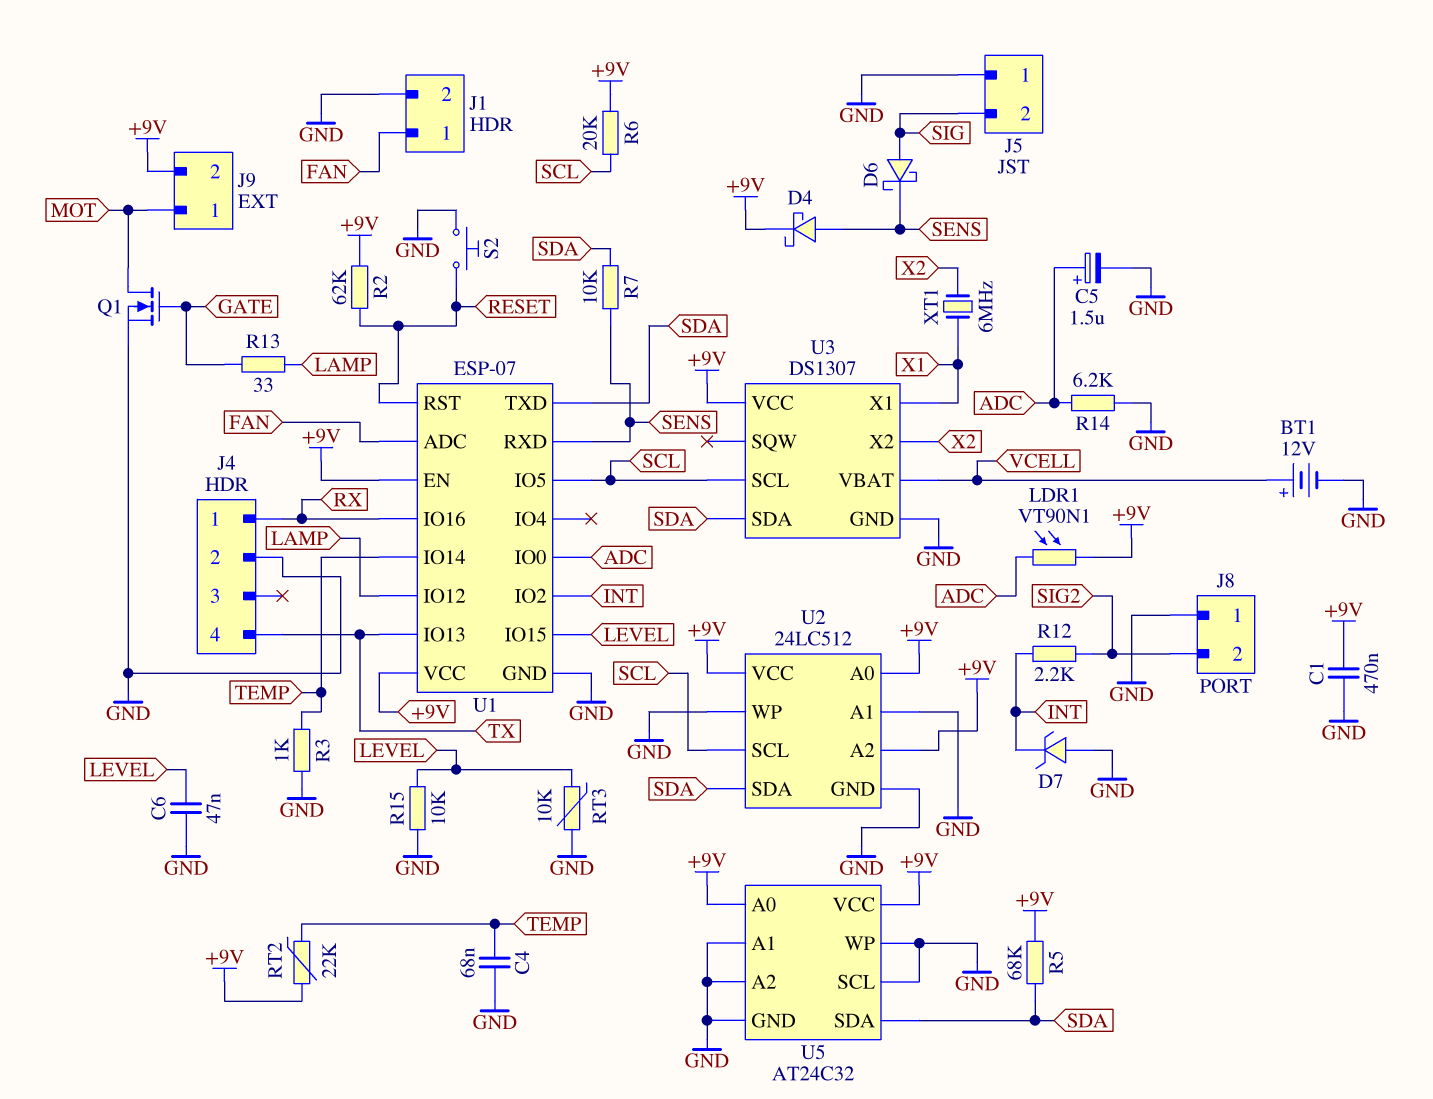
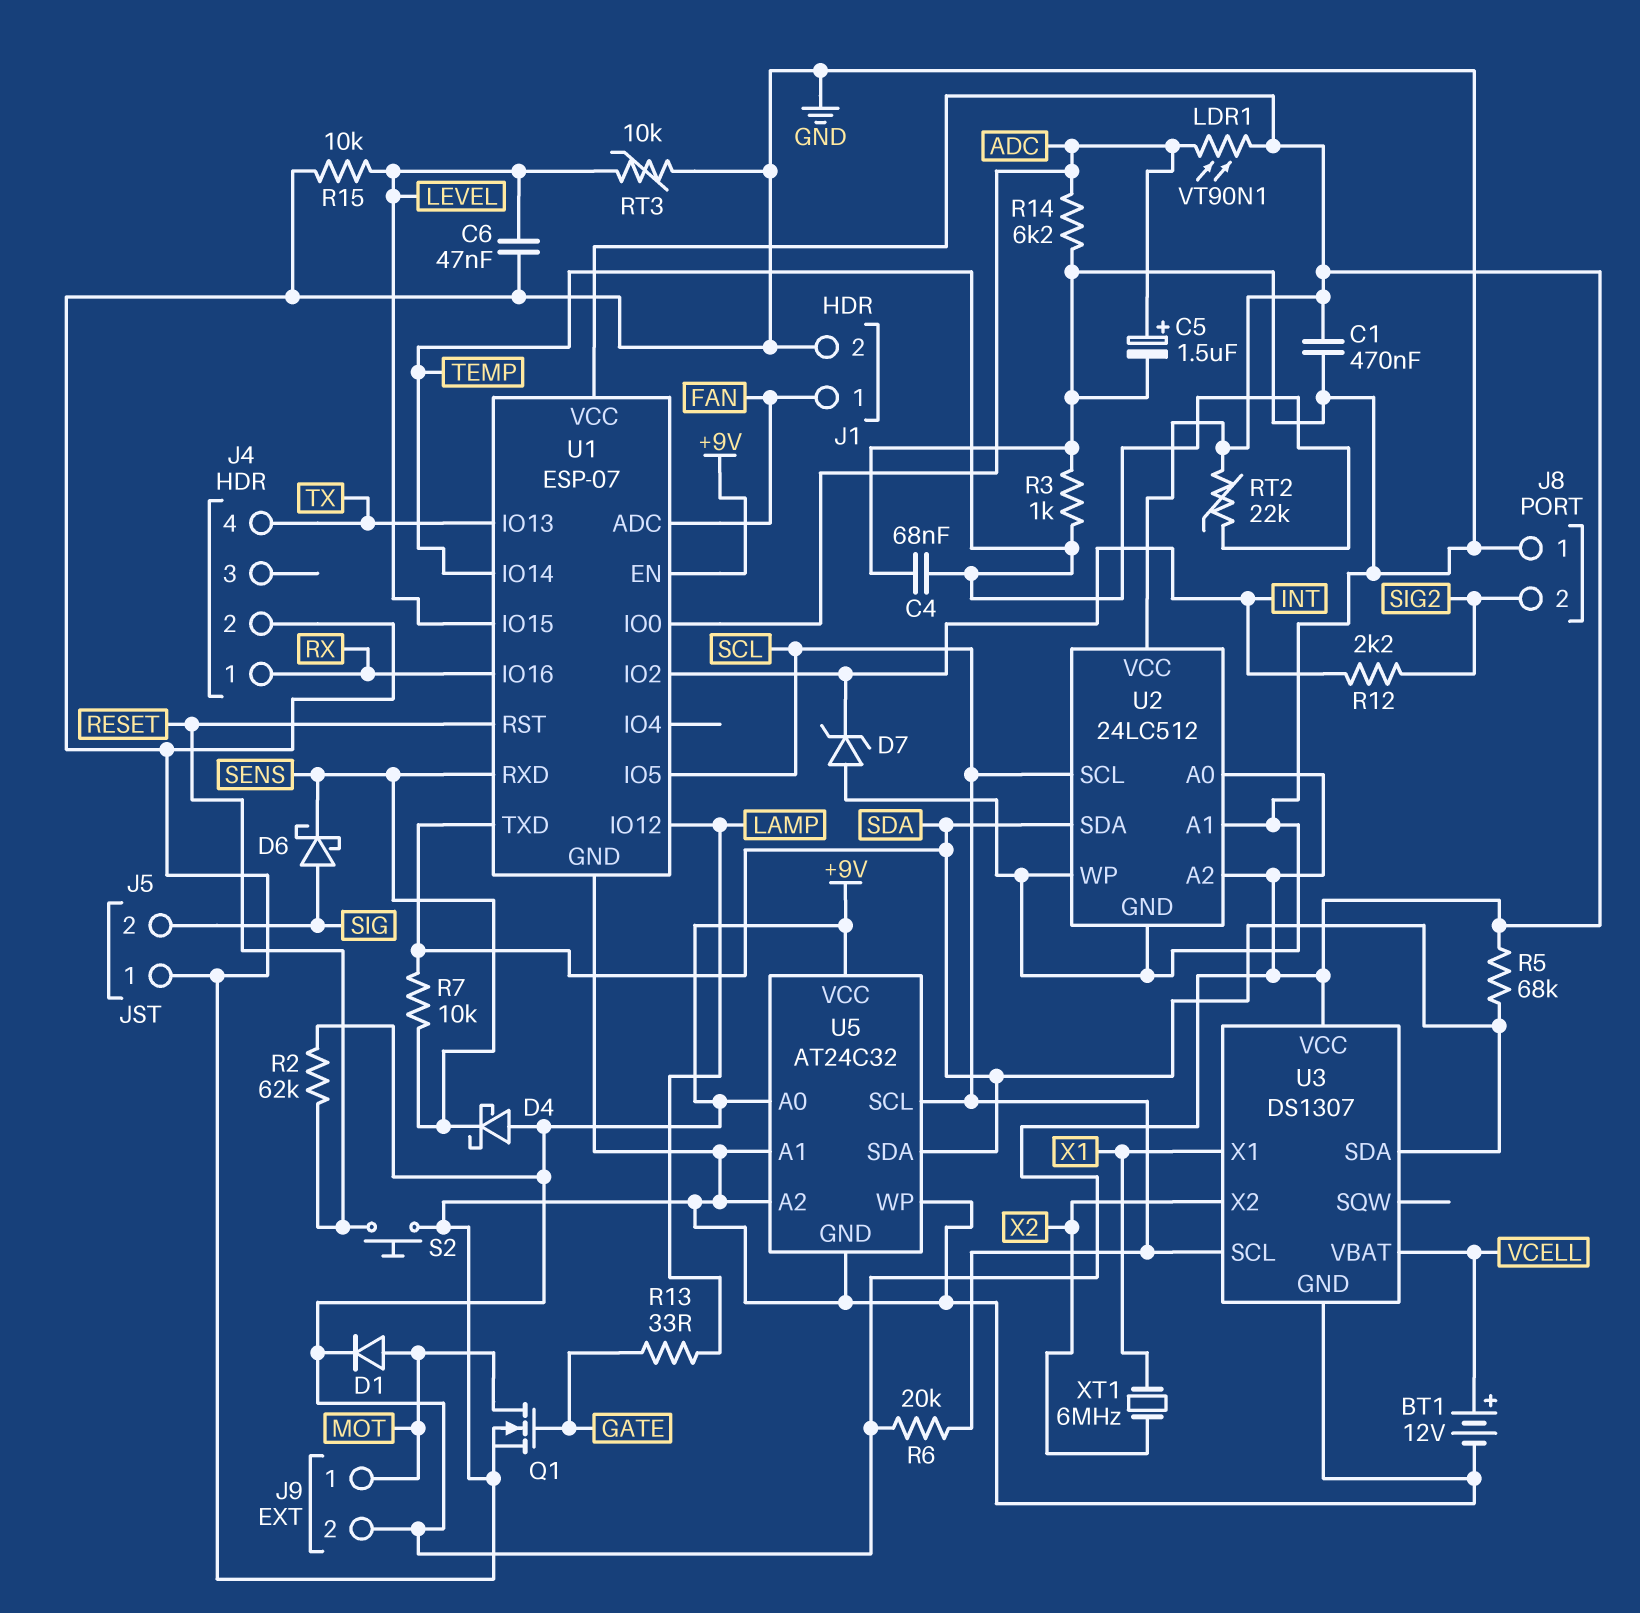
D1: none -> diode (A MOT, K +9V)
D4: schottky (A SENS, K +9V) -> schottky (A +9V, K SENS)
U5 pin SCL: GND -> SCL

